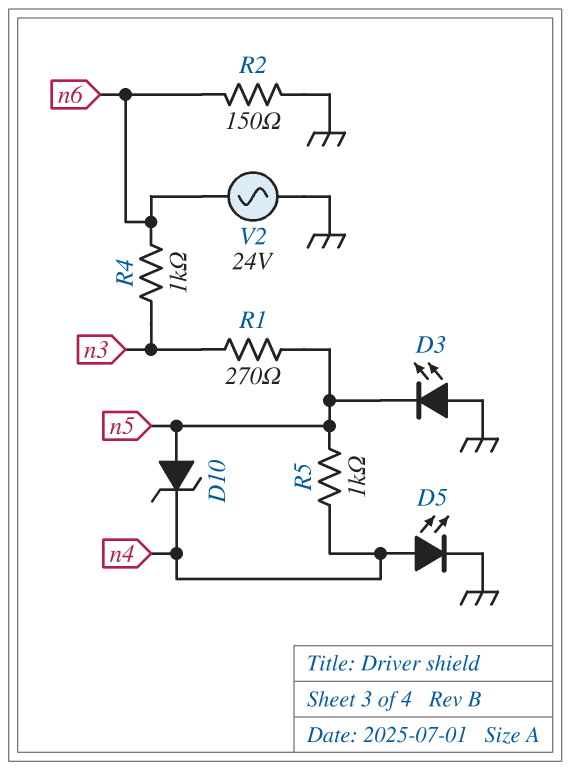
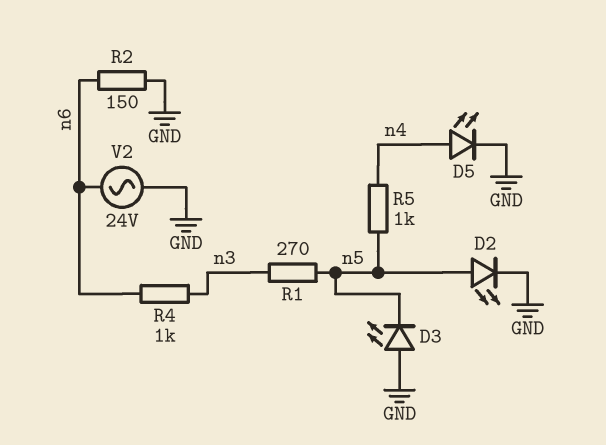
D2: none -> LED (A n5, K GND)
D10: zener (A n5, K n4) -> none

